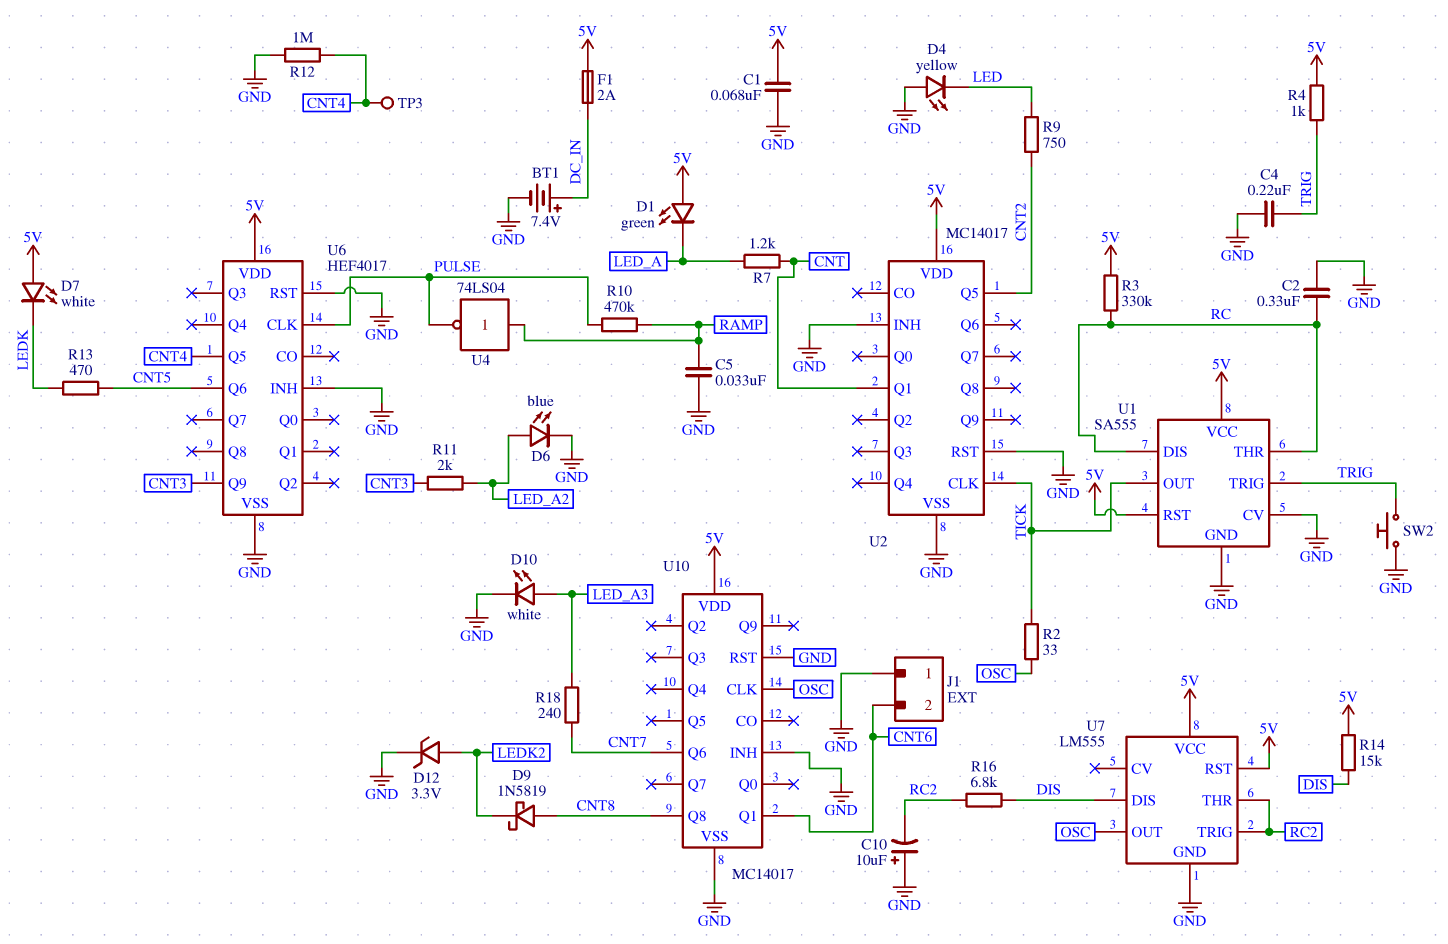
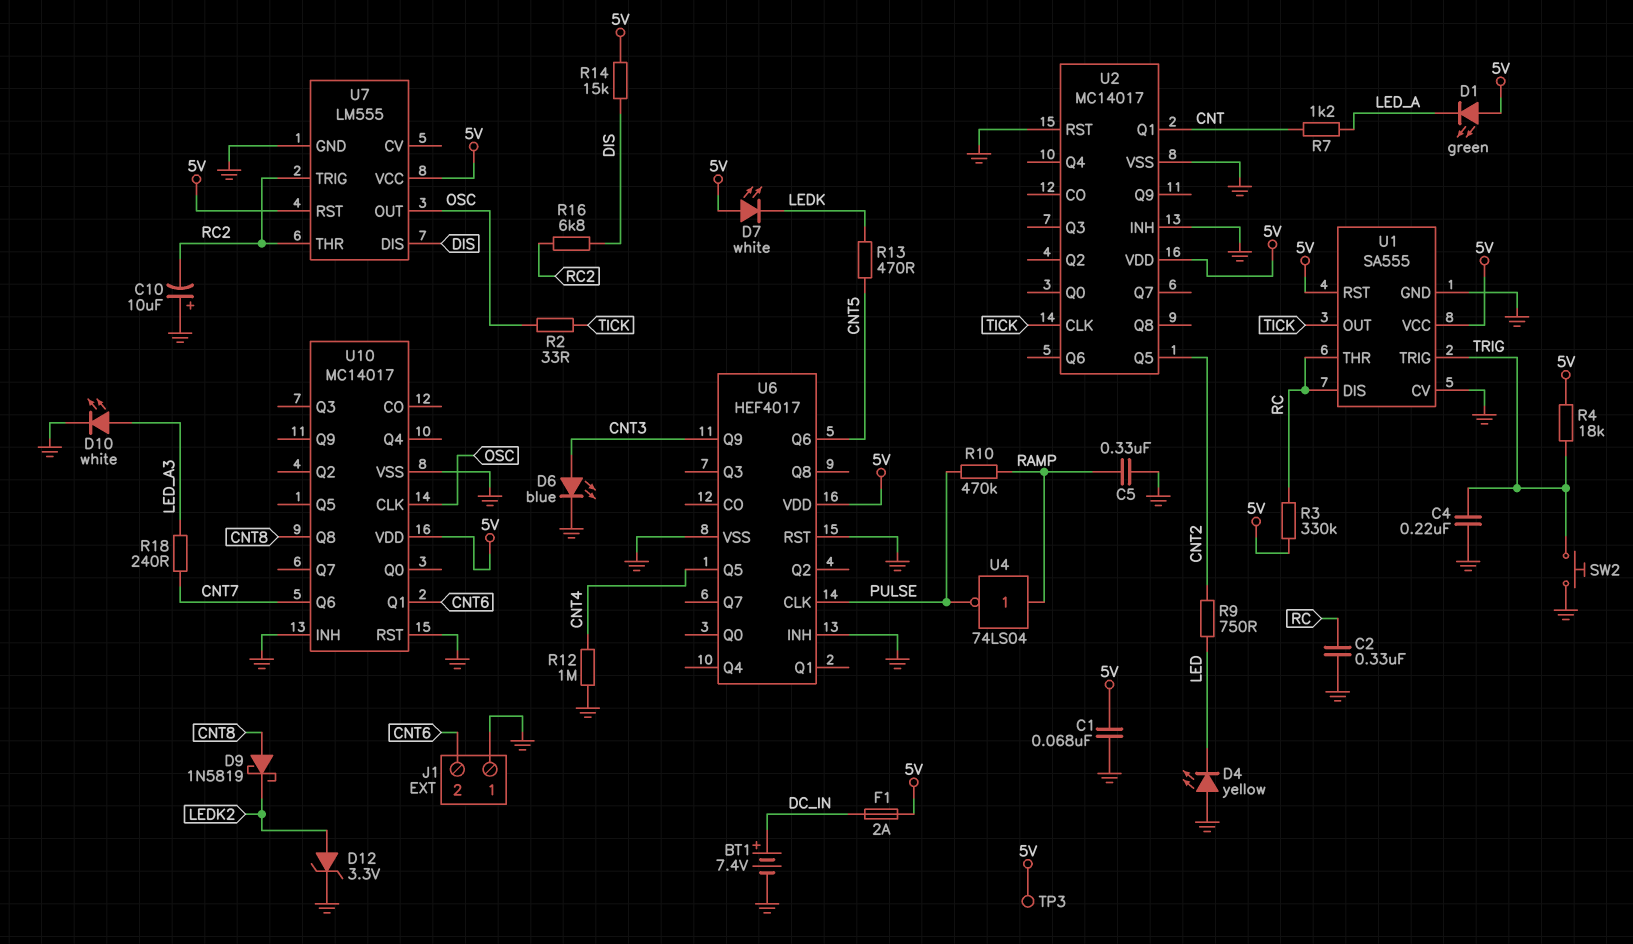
C5: 33nF (GND, RAMP) -> 330nF (GND, RAMP)
D6: LED blue (A LED_A2, K GND) -> LED blue (A CNT3, K GND)
R4: 1k (5V, TRIG) -> 18k (5V, TRIG)
R11: 2k (CNT3, LED_A2) -> none
TP3: test point (CNT4) -> test point (5V)

